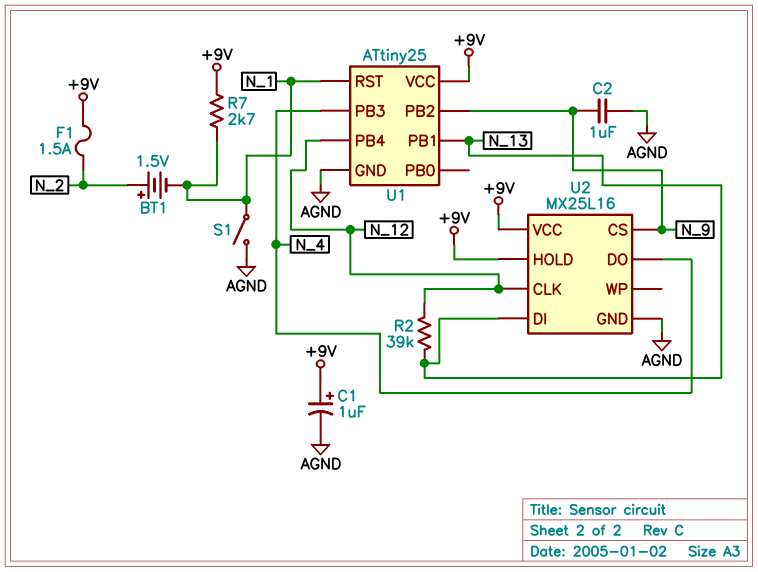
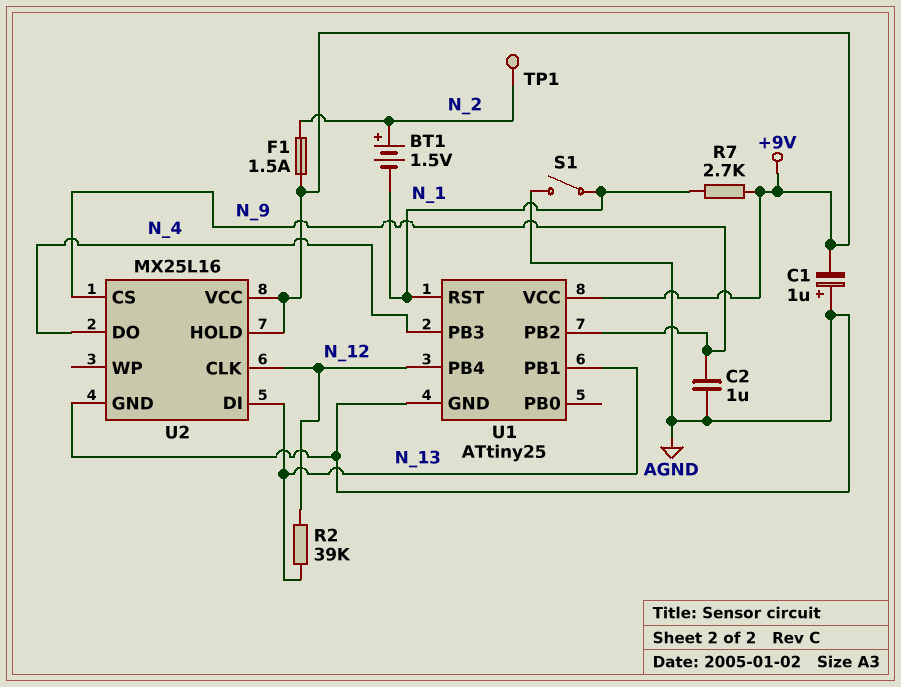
C1: 1uF (plus +9V, minus AGND) -> 1uF (plus AGND, minus +9V)
TP1: none -> test point (N_2)

